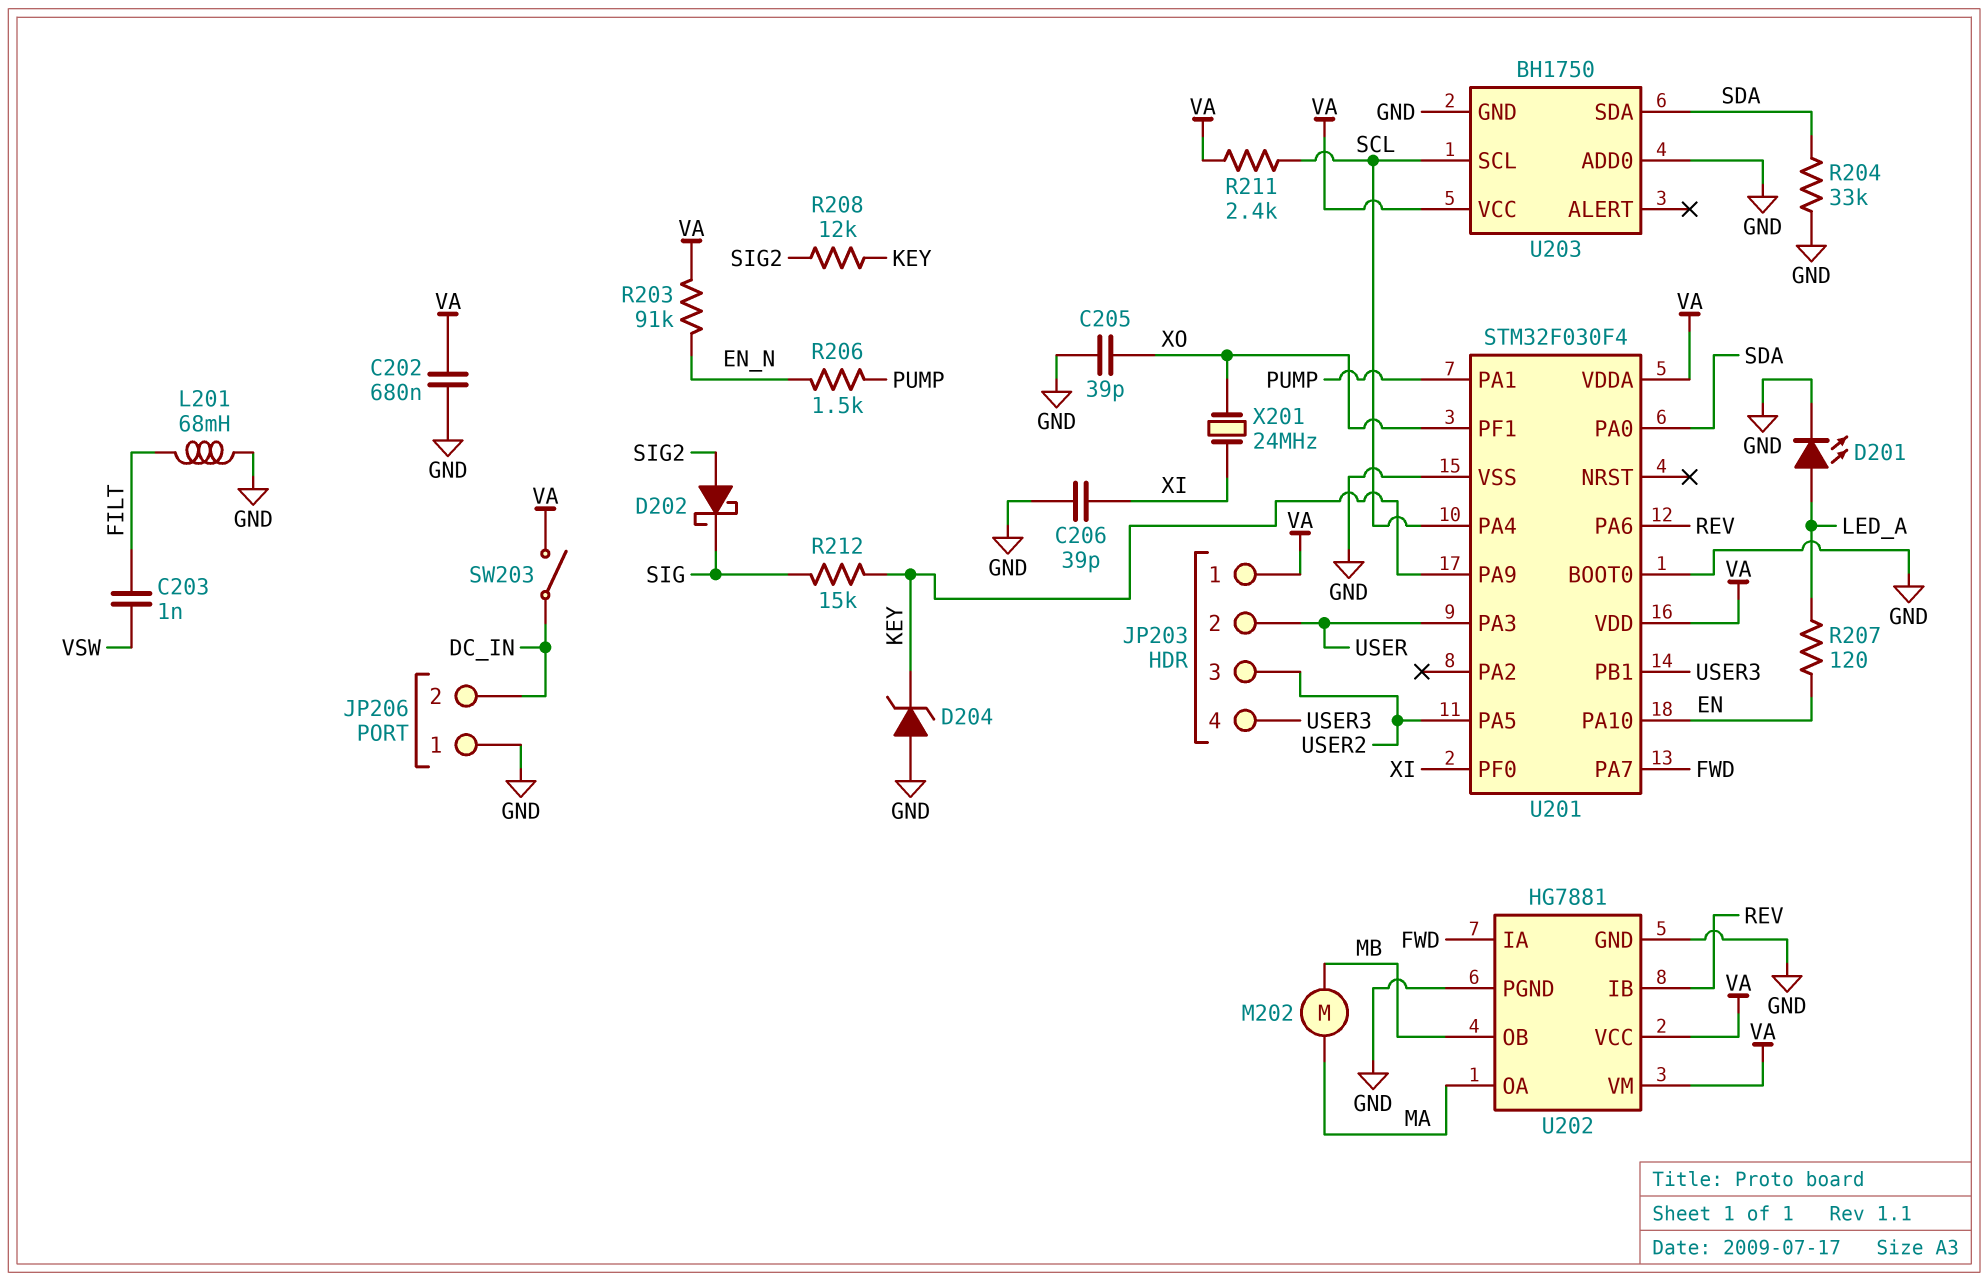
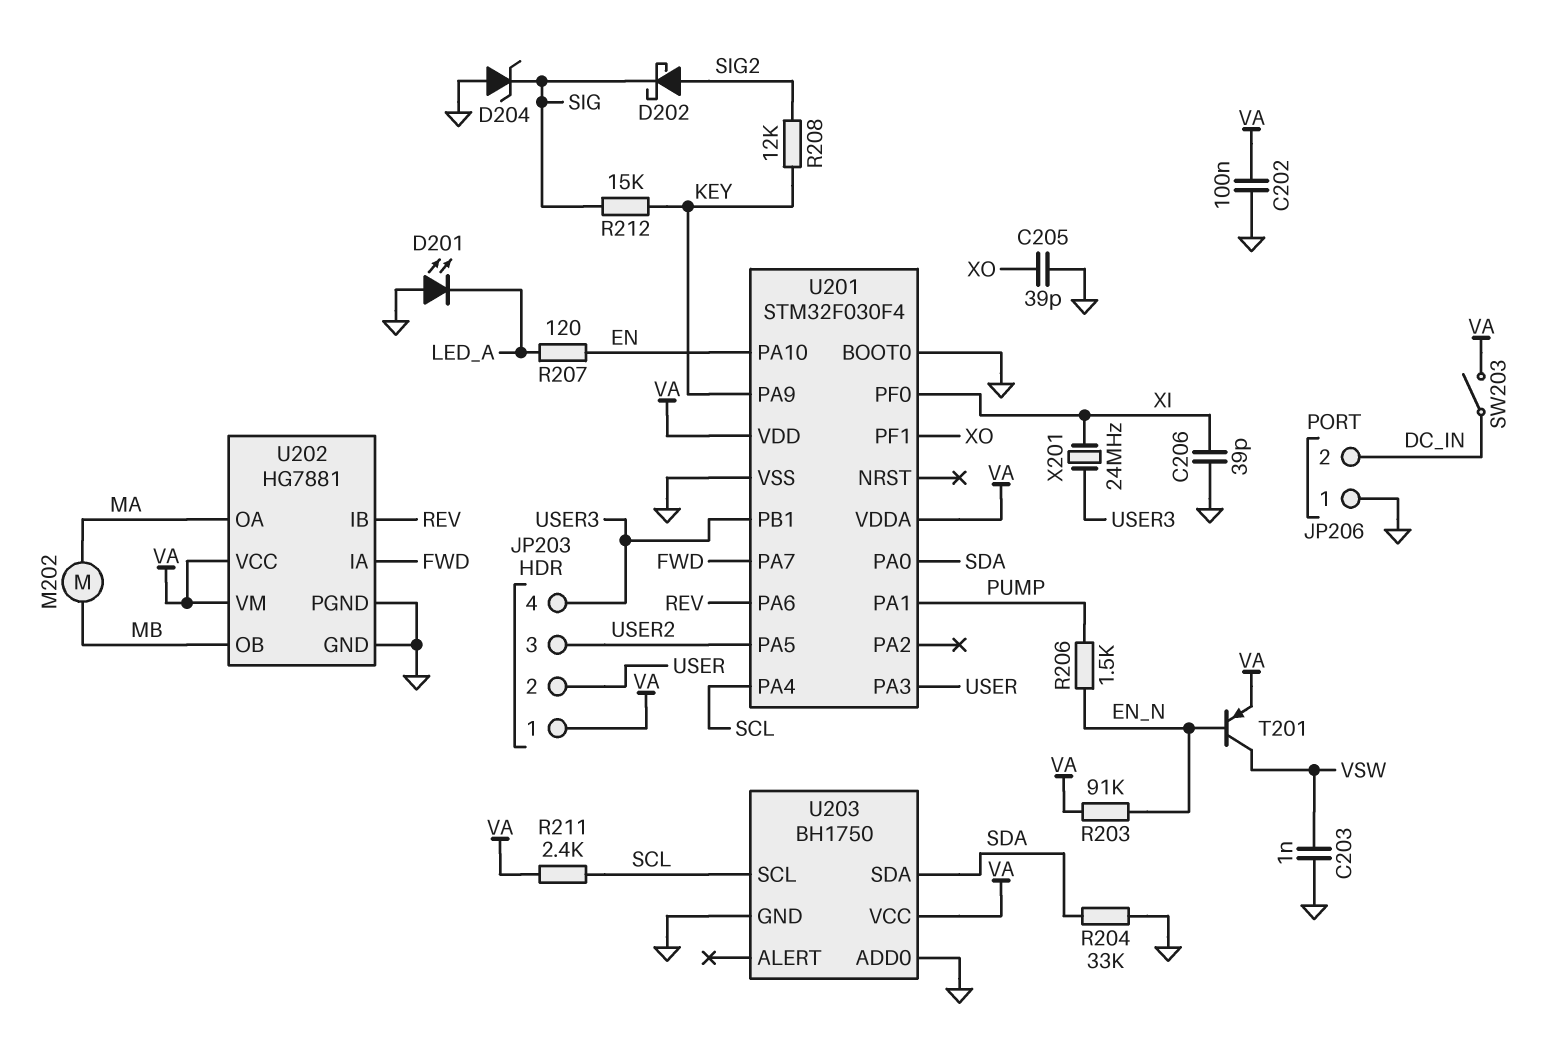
C202: 680nF (GND, VA) -> 100nF (GND, VA)
C203: 1nF (FILT, VSW) -> 1nF (GND, VSW)
D201: LED (A LED_A, K GND) -> LED (A GND, K LED_A)
D204: zener (A GND, K KEY) -> zener (A GND, K SIG)
L201: 68mH (FILT, GND) -> none
T201: none -> PNP (B EN_N, C VSW, E VA)
X201: 24MHz (XI, XO) -> 24MHz (USER3, XI)

